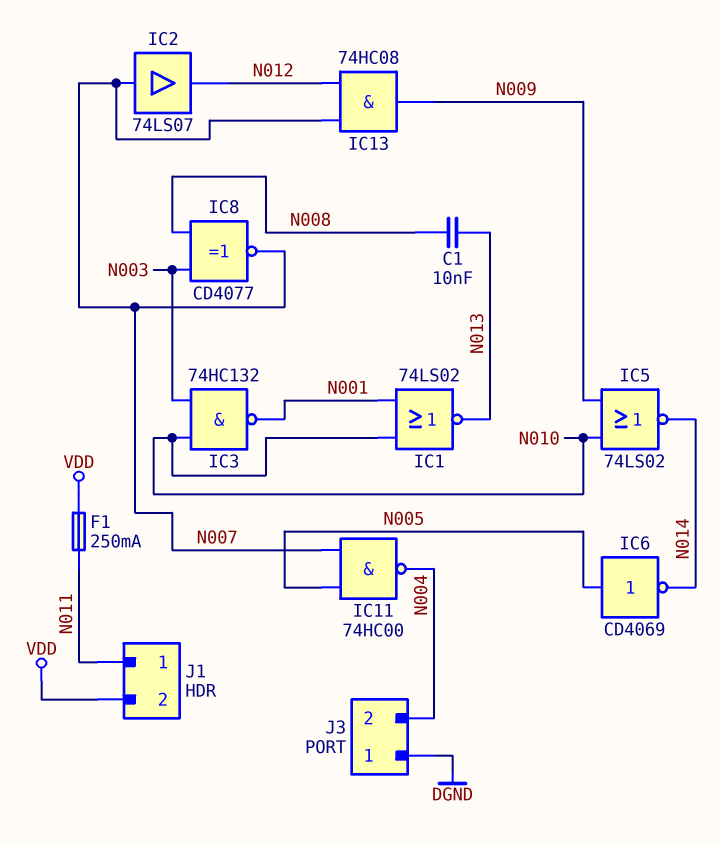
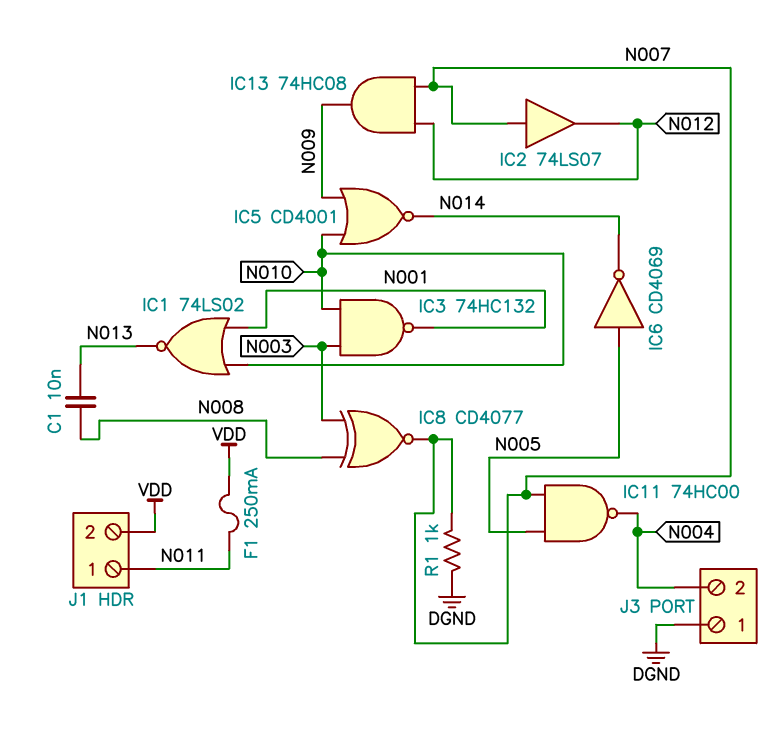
IC5: NOR 74LS02 (in N009, in N010, out N014) -> NOR CD4001 (in N009, in N010, out N014)
R1: none -> 1k (DGND, N007)

